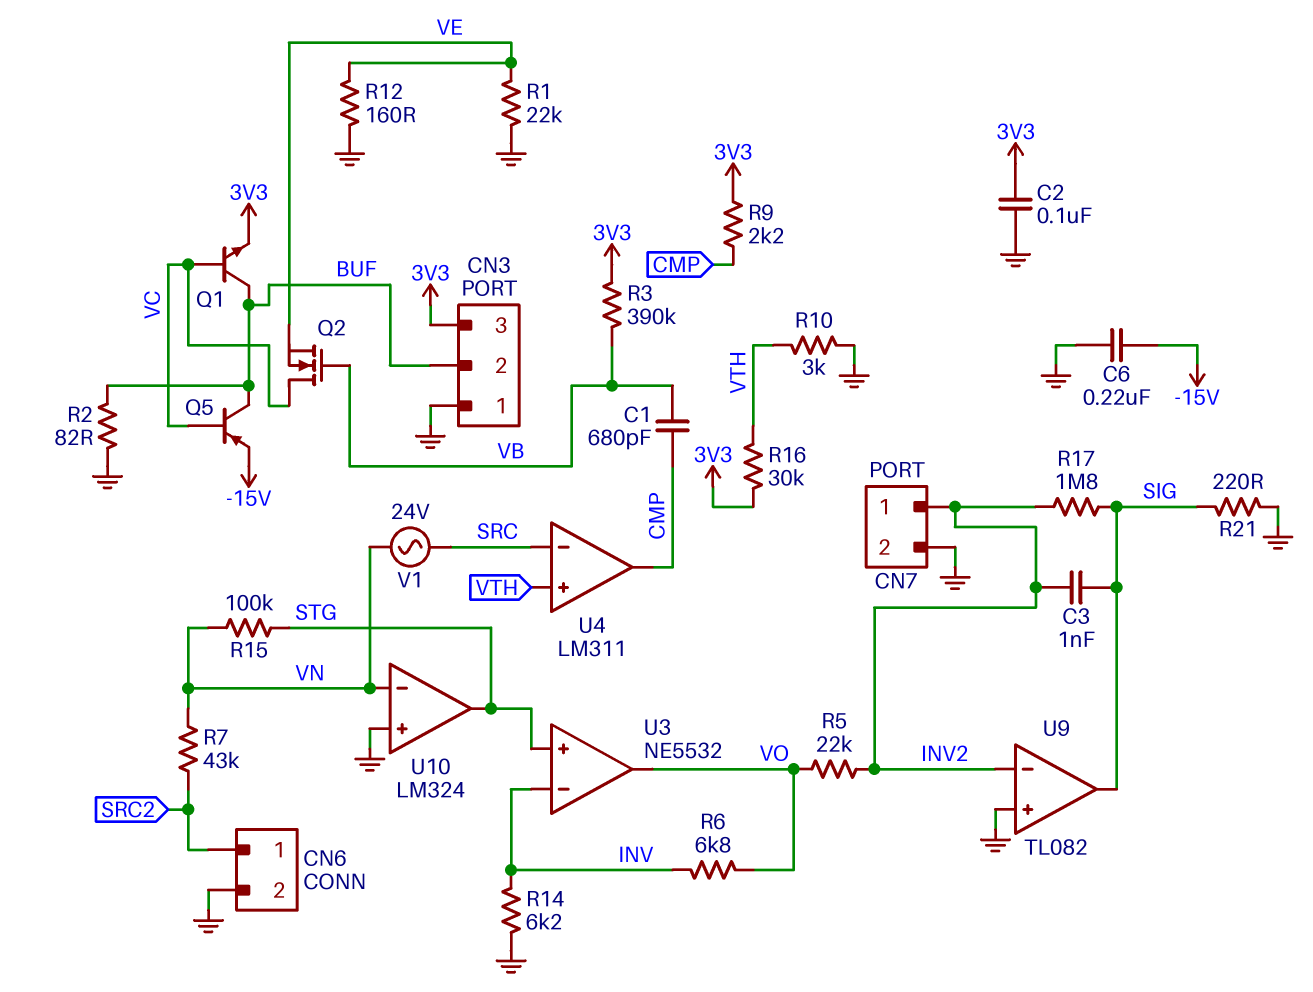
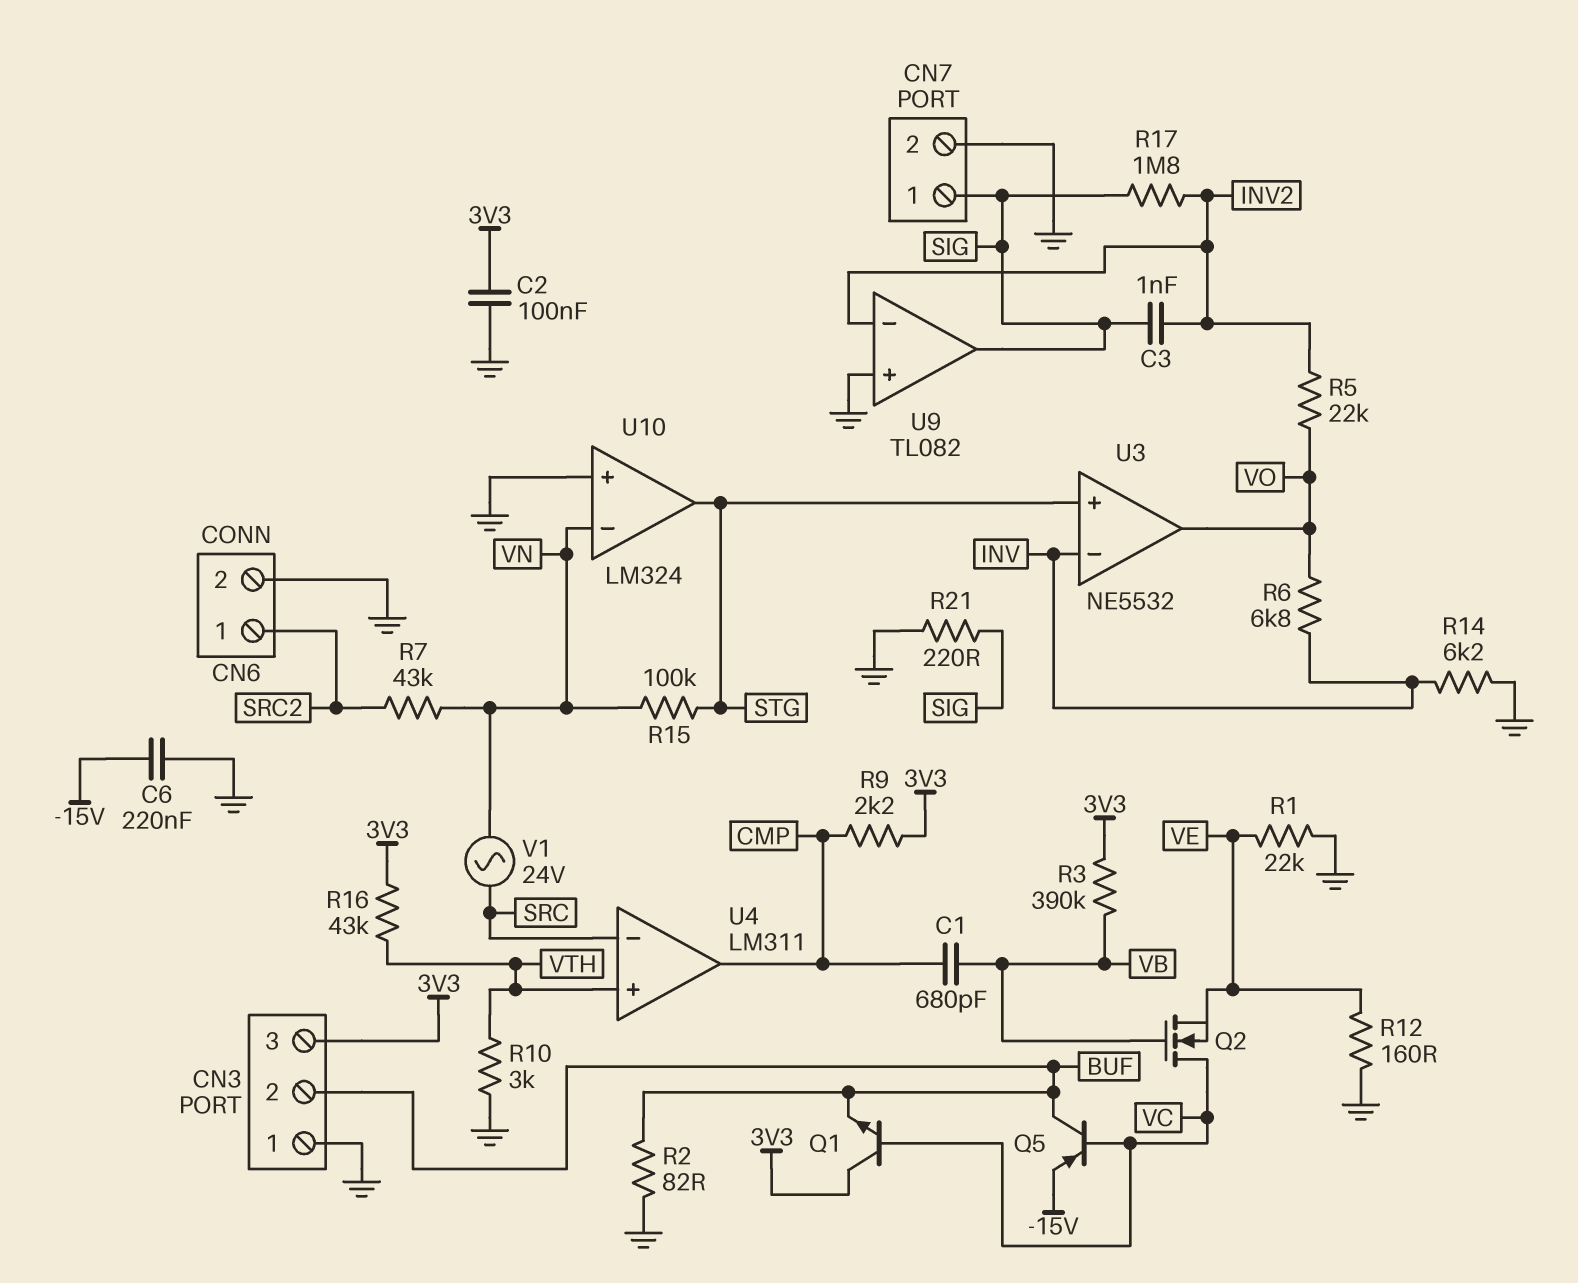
CN7 pin 1: INV2 -> SIG
Q1: NPN (B VC, C BUF, E 3V3) -> NPN (B VC, C 3V3, E BUF)
R16: 30k (3V3, VTH) -> 43k (3V3, VTH)

